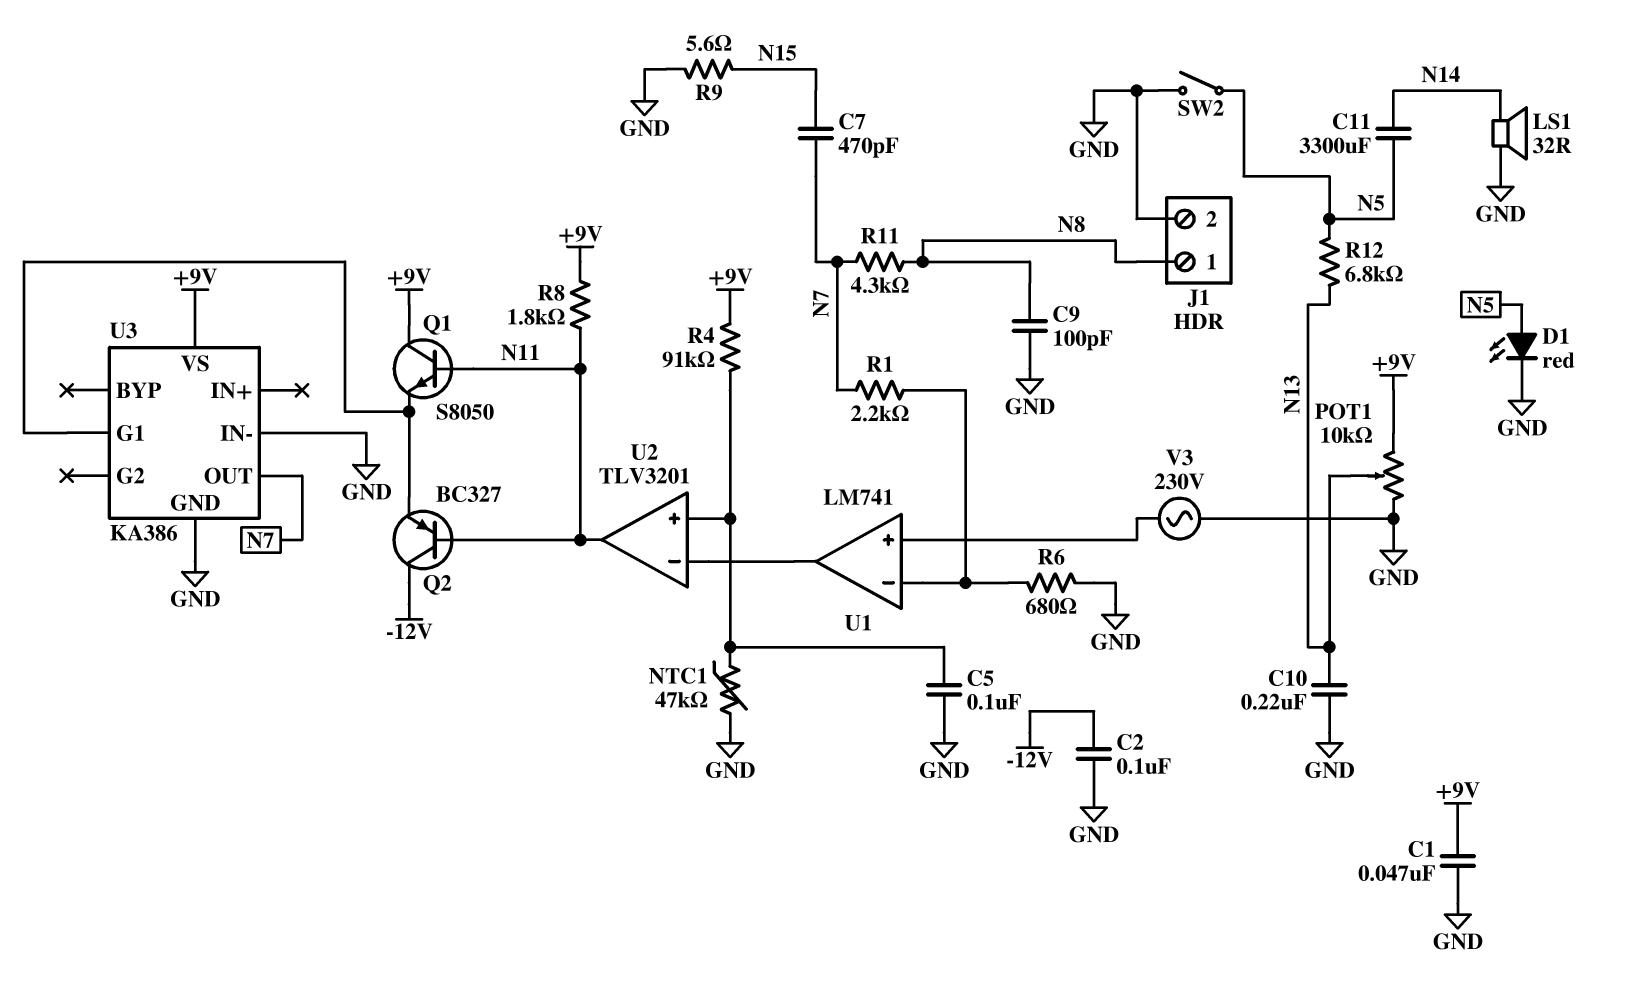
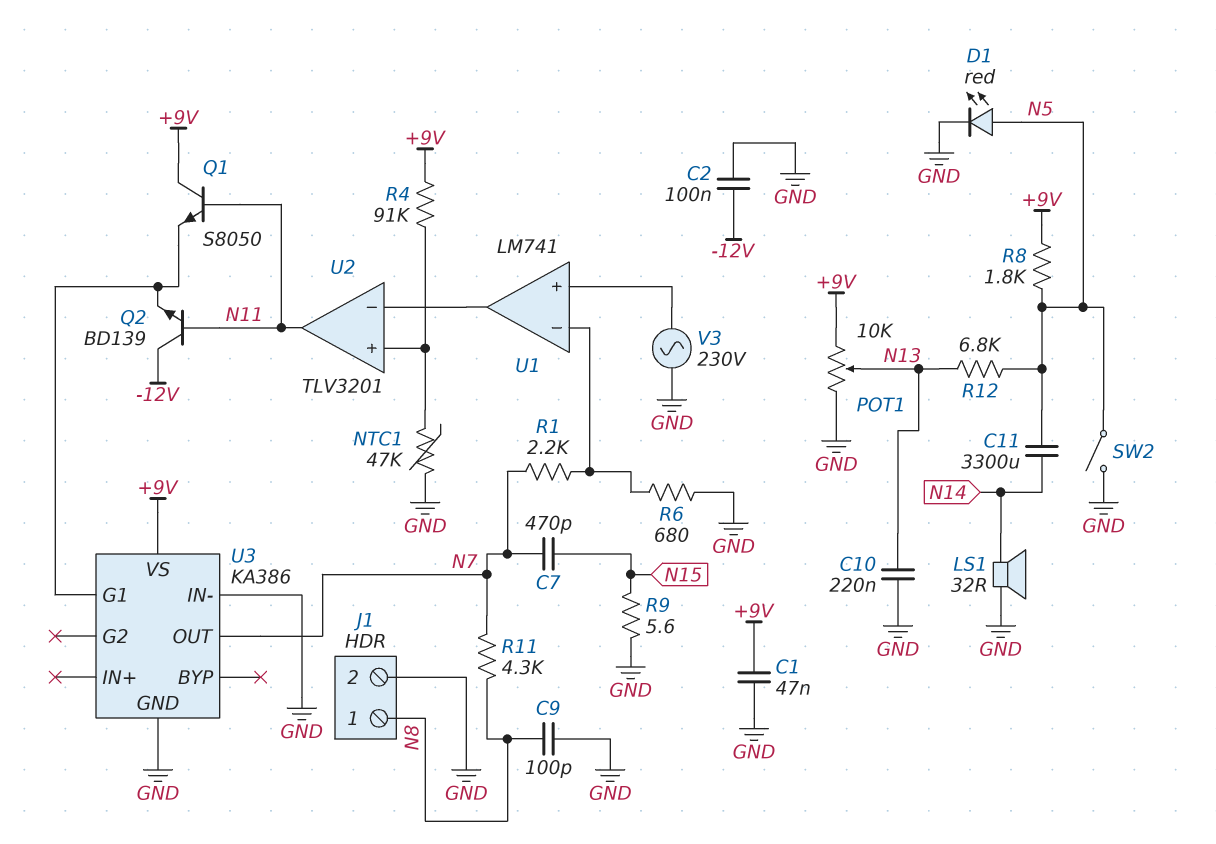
C5: 100nF (GND, U2/in+) -> none
Q2: PNP BC327 (B N11, C -12V, E U3/G1) -> NPN BD139 (B N11, C -12V, E U3/G1)
R8: 1.8k (+9V, N11) -> 1.8k (+9V, N5)

